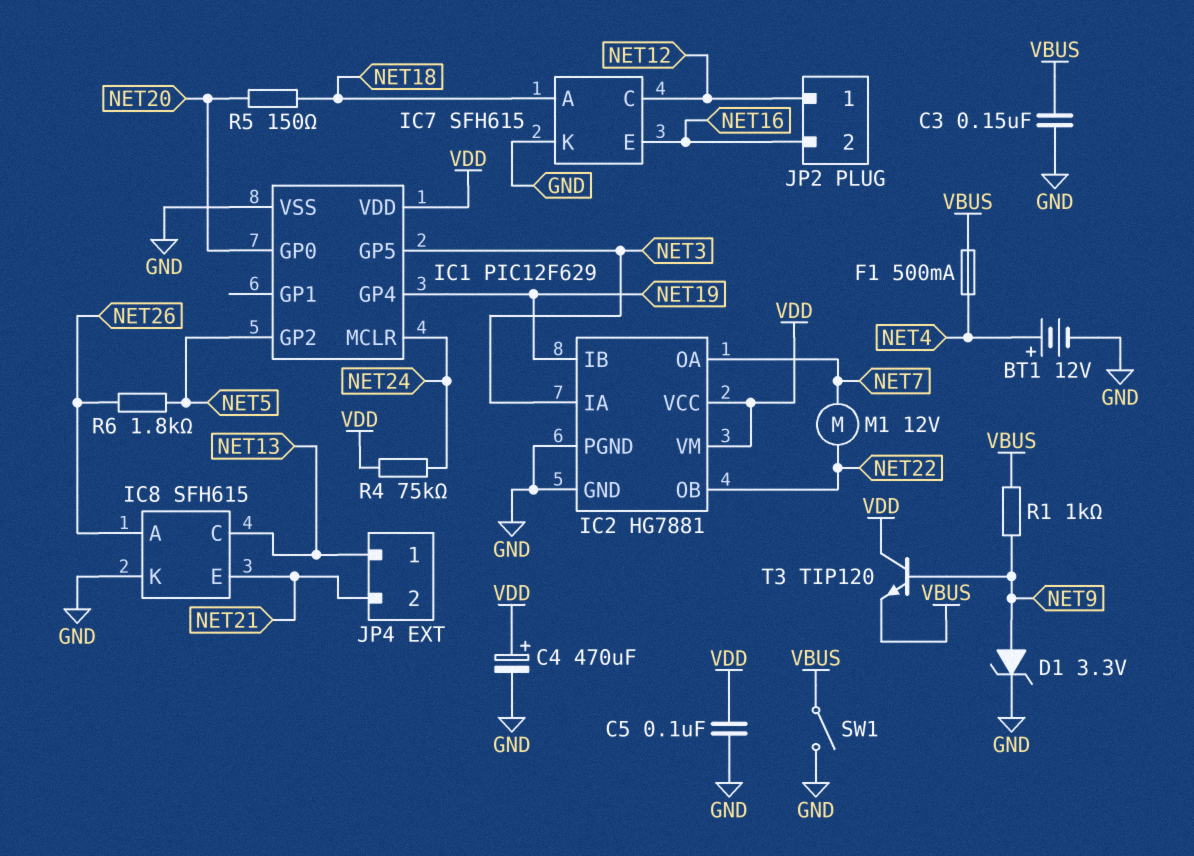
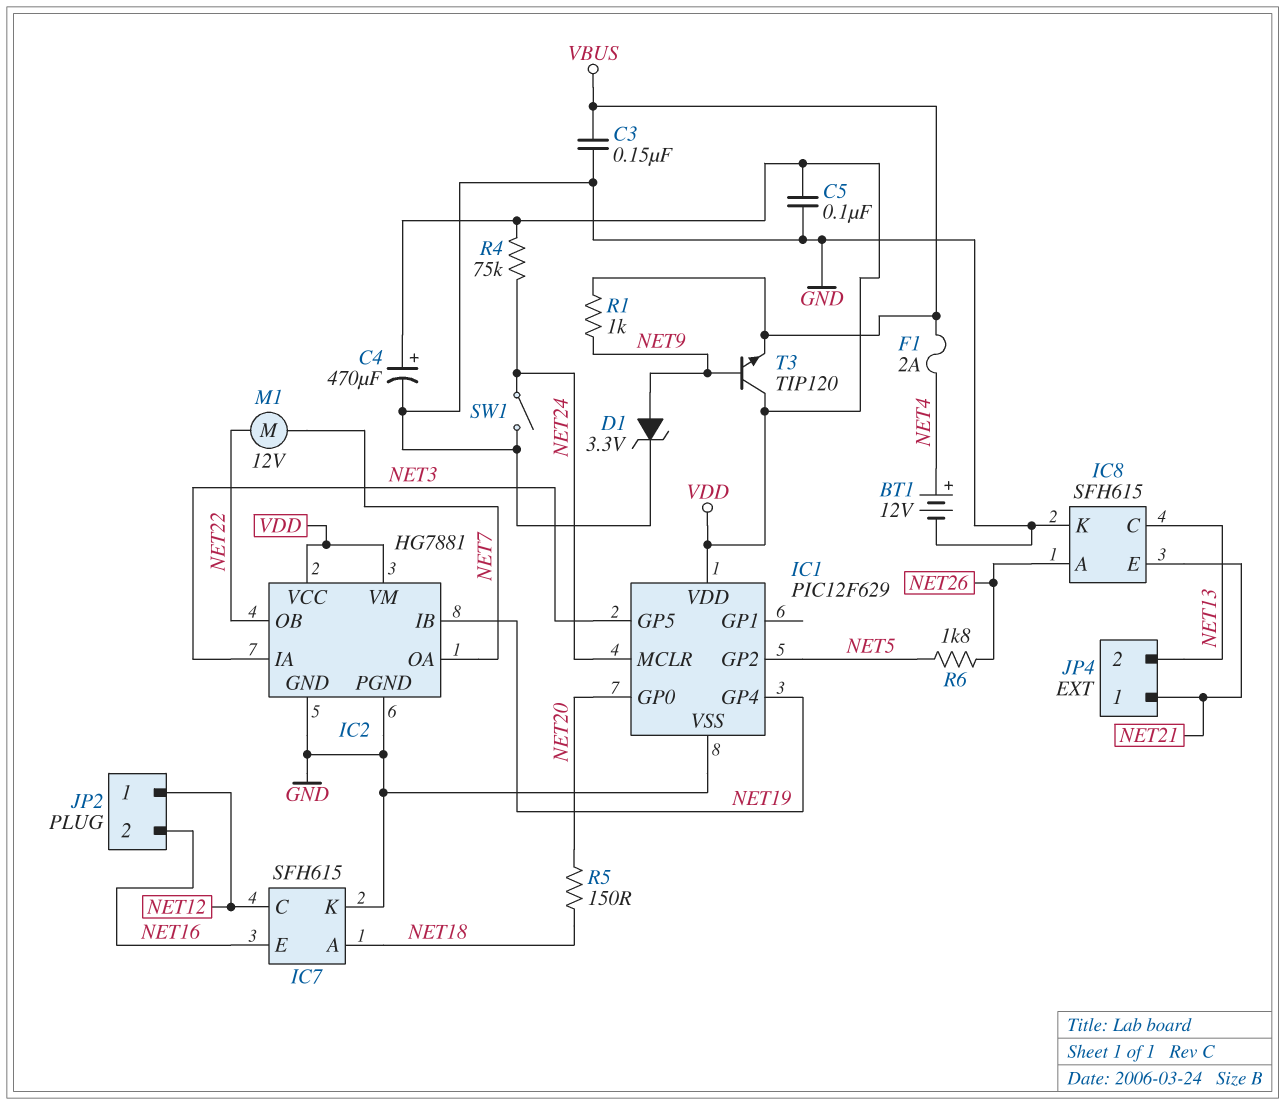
F1: 500mA (NET4, VBUS) -> 2A (NET4, VBUS)
JP4 pin 1: NET13 -> NET21
JP4 pin 2: NET21 -> NET13
SW1: switch (GND, VBUS) -> switch (GND, NET24)

